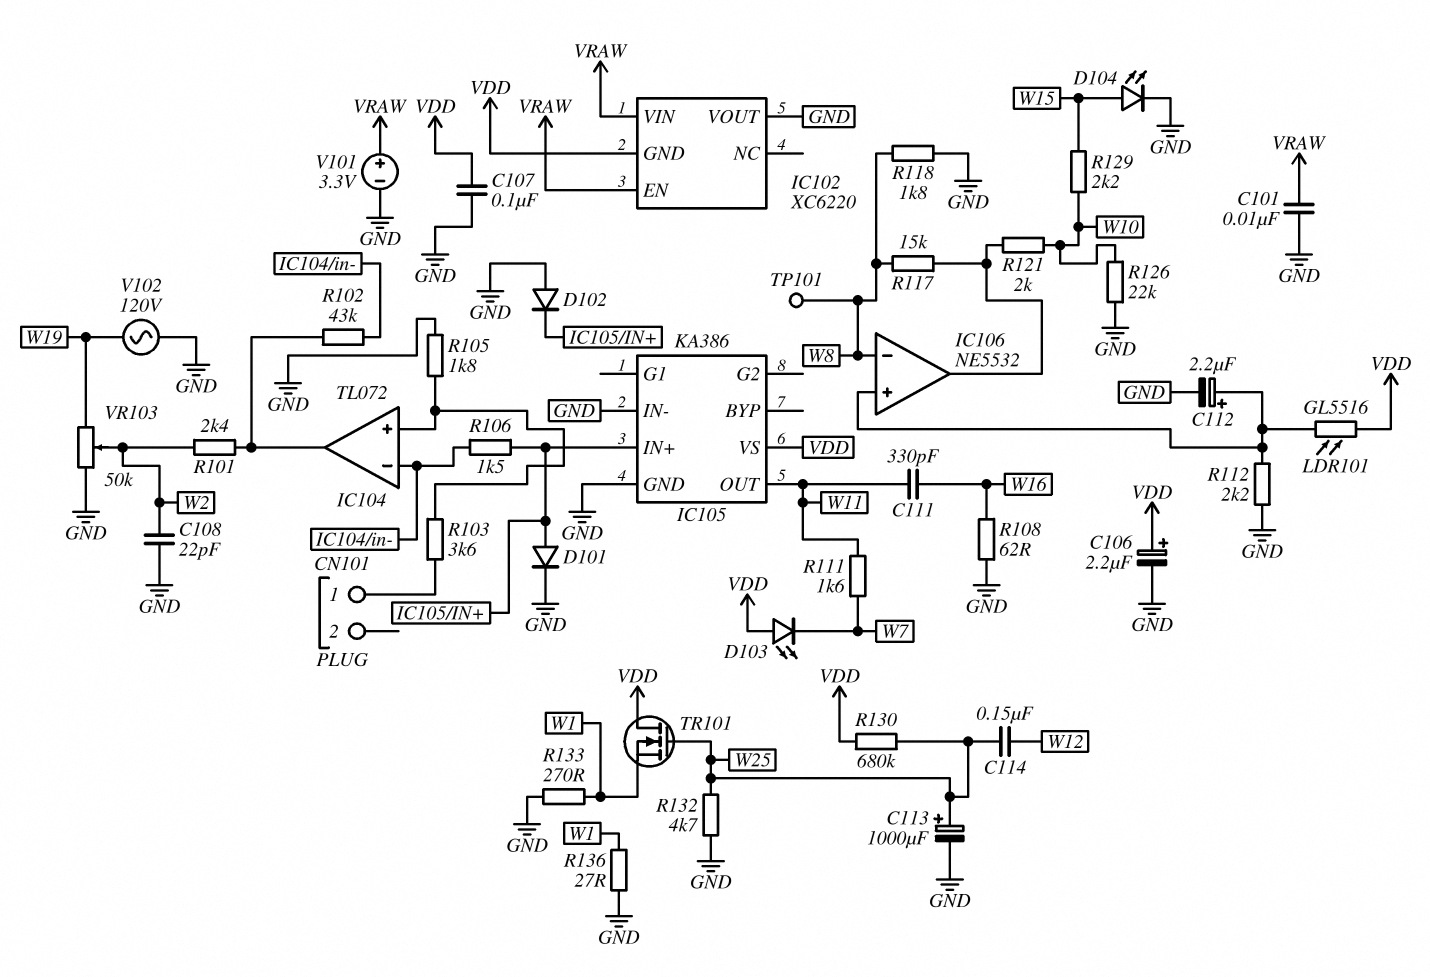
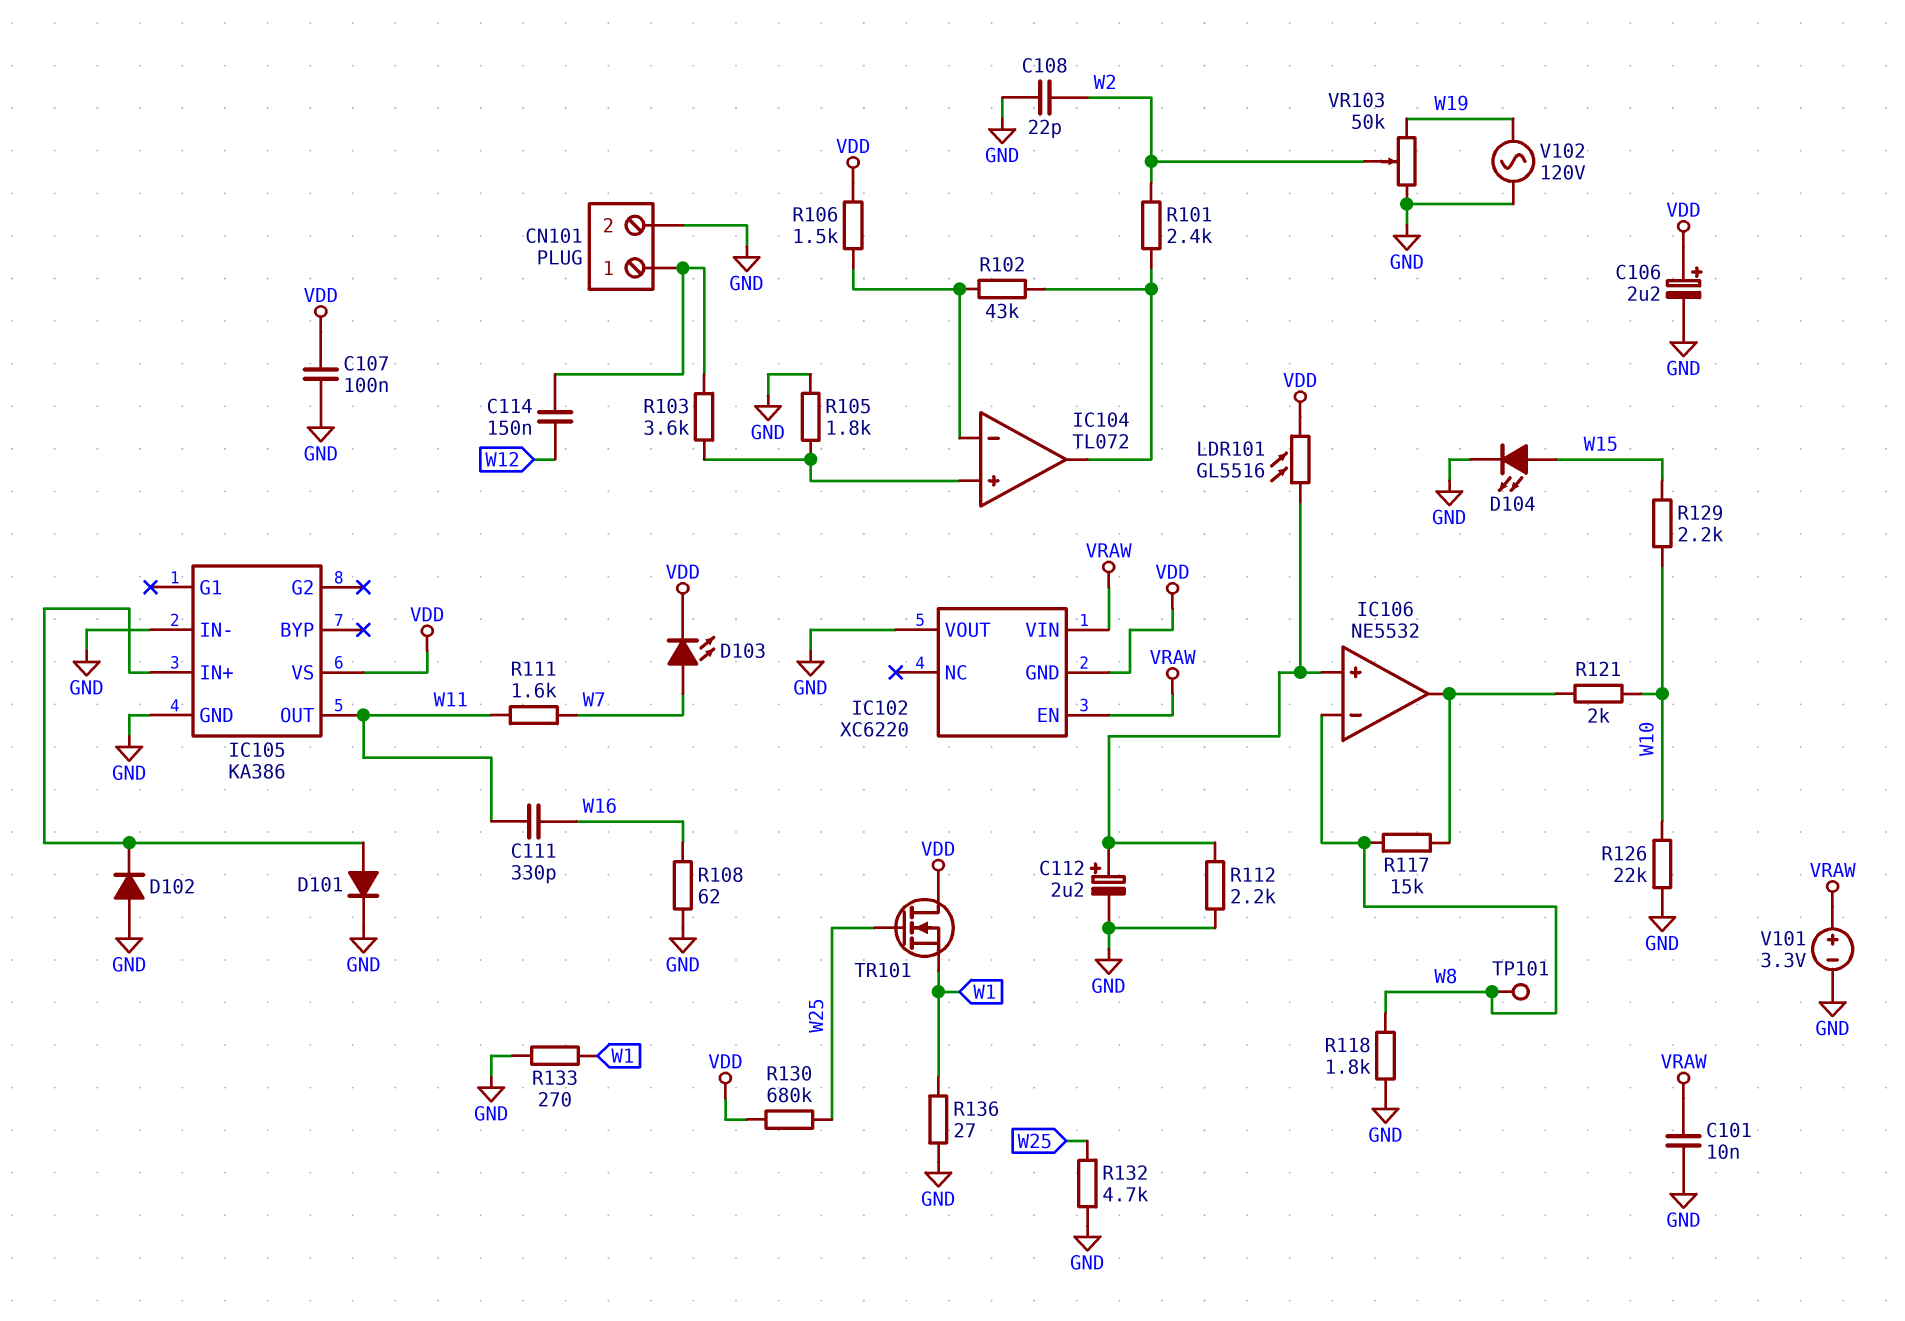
C113: 1000uF (plus W25, minus GND) -> none
C114: 150nF (W12, W25) -> 150nF (CN101/1, W12)
CN101 pin 2: none -> GND
D103: LED (A VDD, K W7) -> LED (A W7, K VDD)
R106: 1.5k (IC104/in-, IC105/IN+) -> 1.5k (IC104/in-, VDD)

